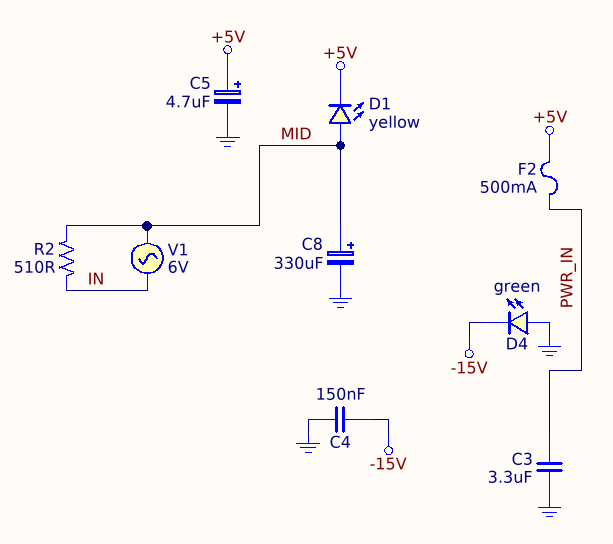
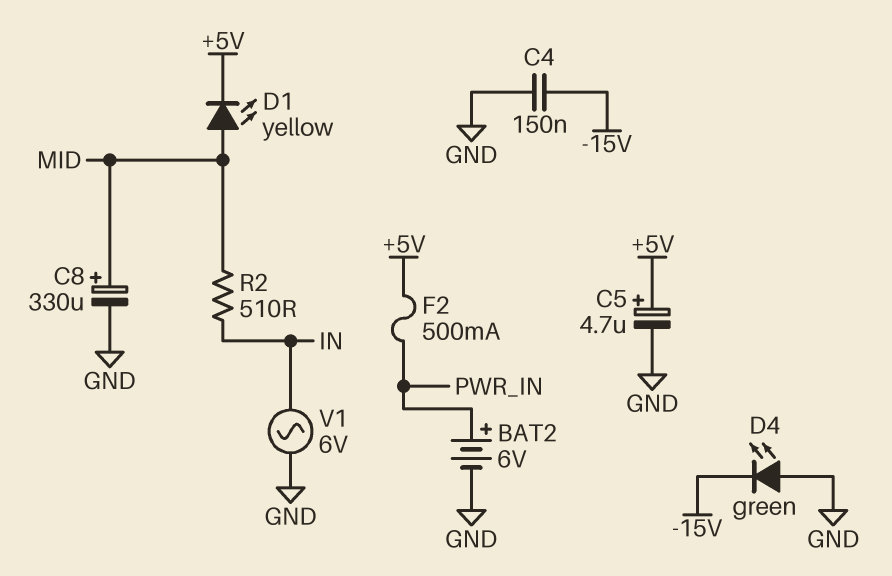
BAT2: none -> 6V (plus PWR_IN, minus GND)
C3: 3.3uF (GND, PWR_IN) -> none
V1: AC 6V (IN, MID) -> AC 6V (GND, IN)

